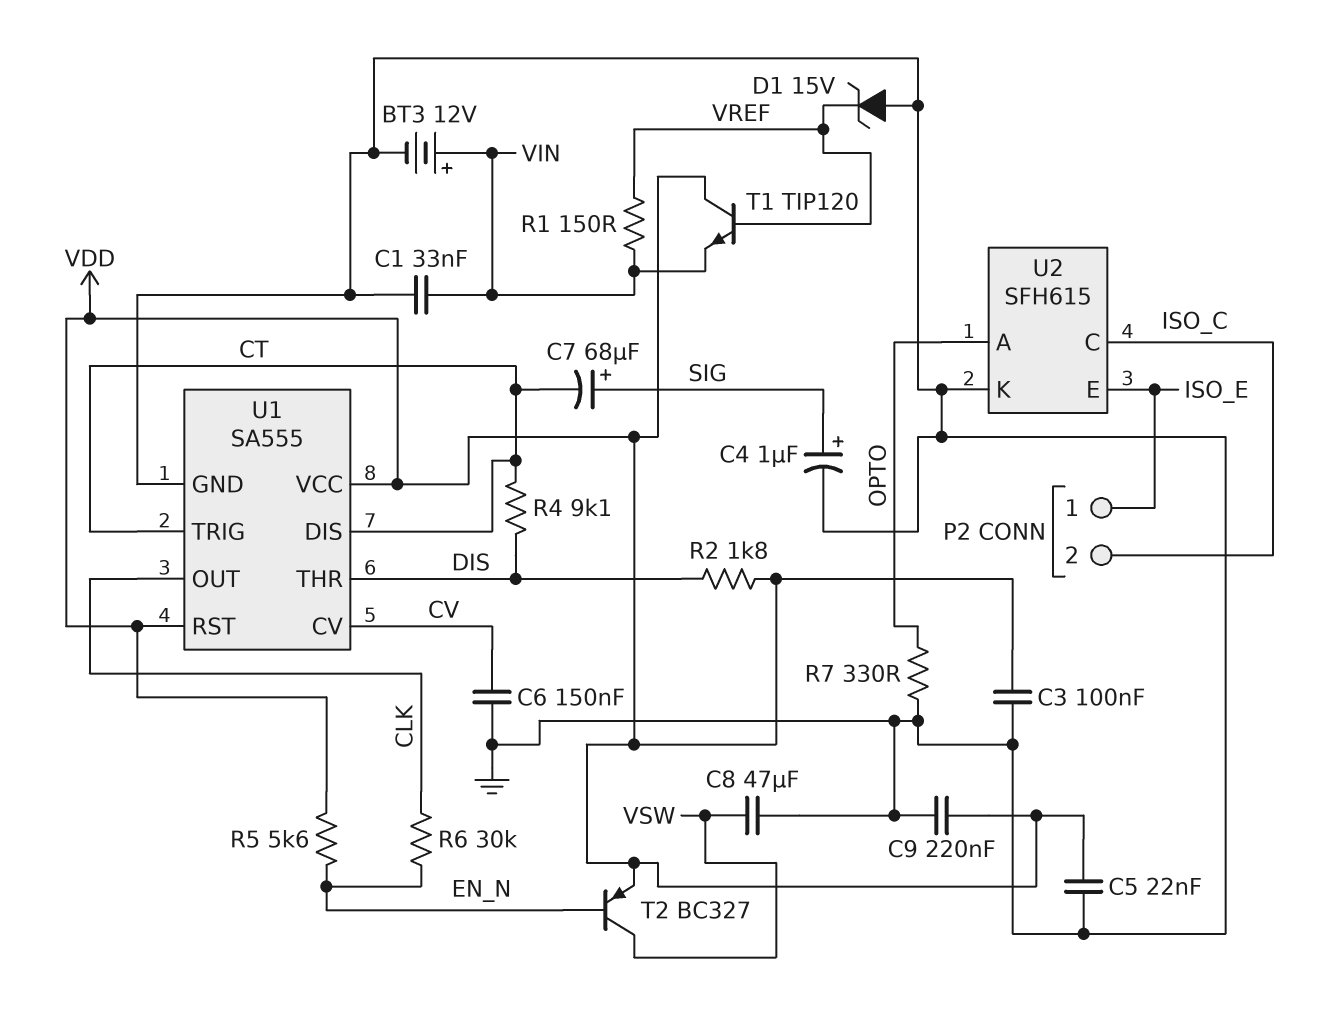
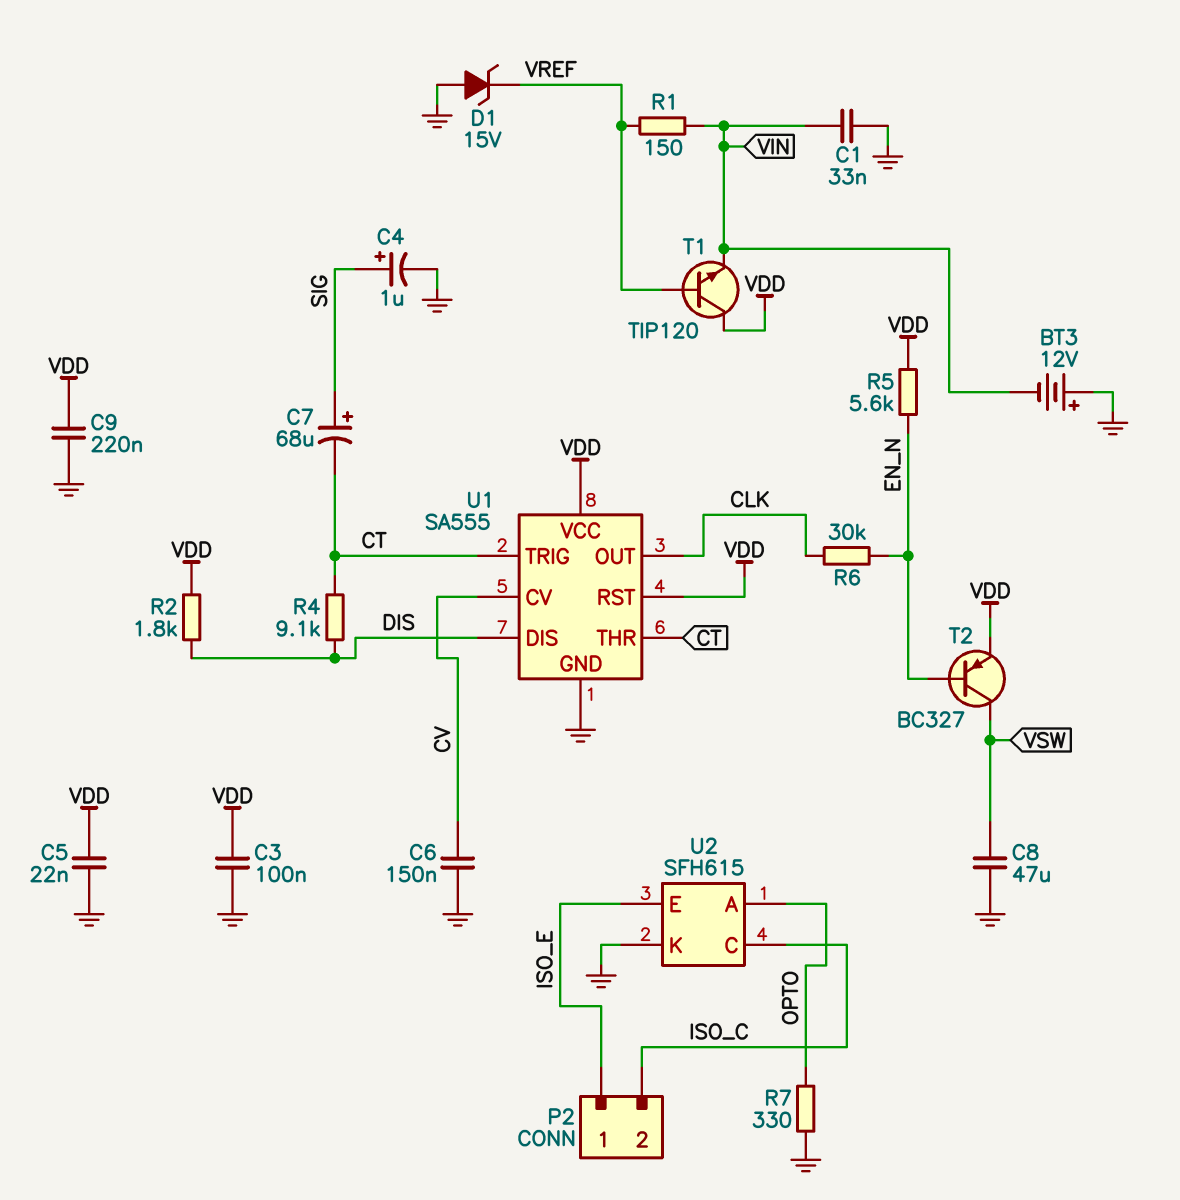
BT3: 12V (plus VIN, minus GND) -> 12V (plus GND, minus VIN)
U1 pin DIS: CT -> DIS
U1 pin THR: DIS -> CT

